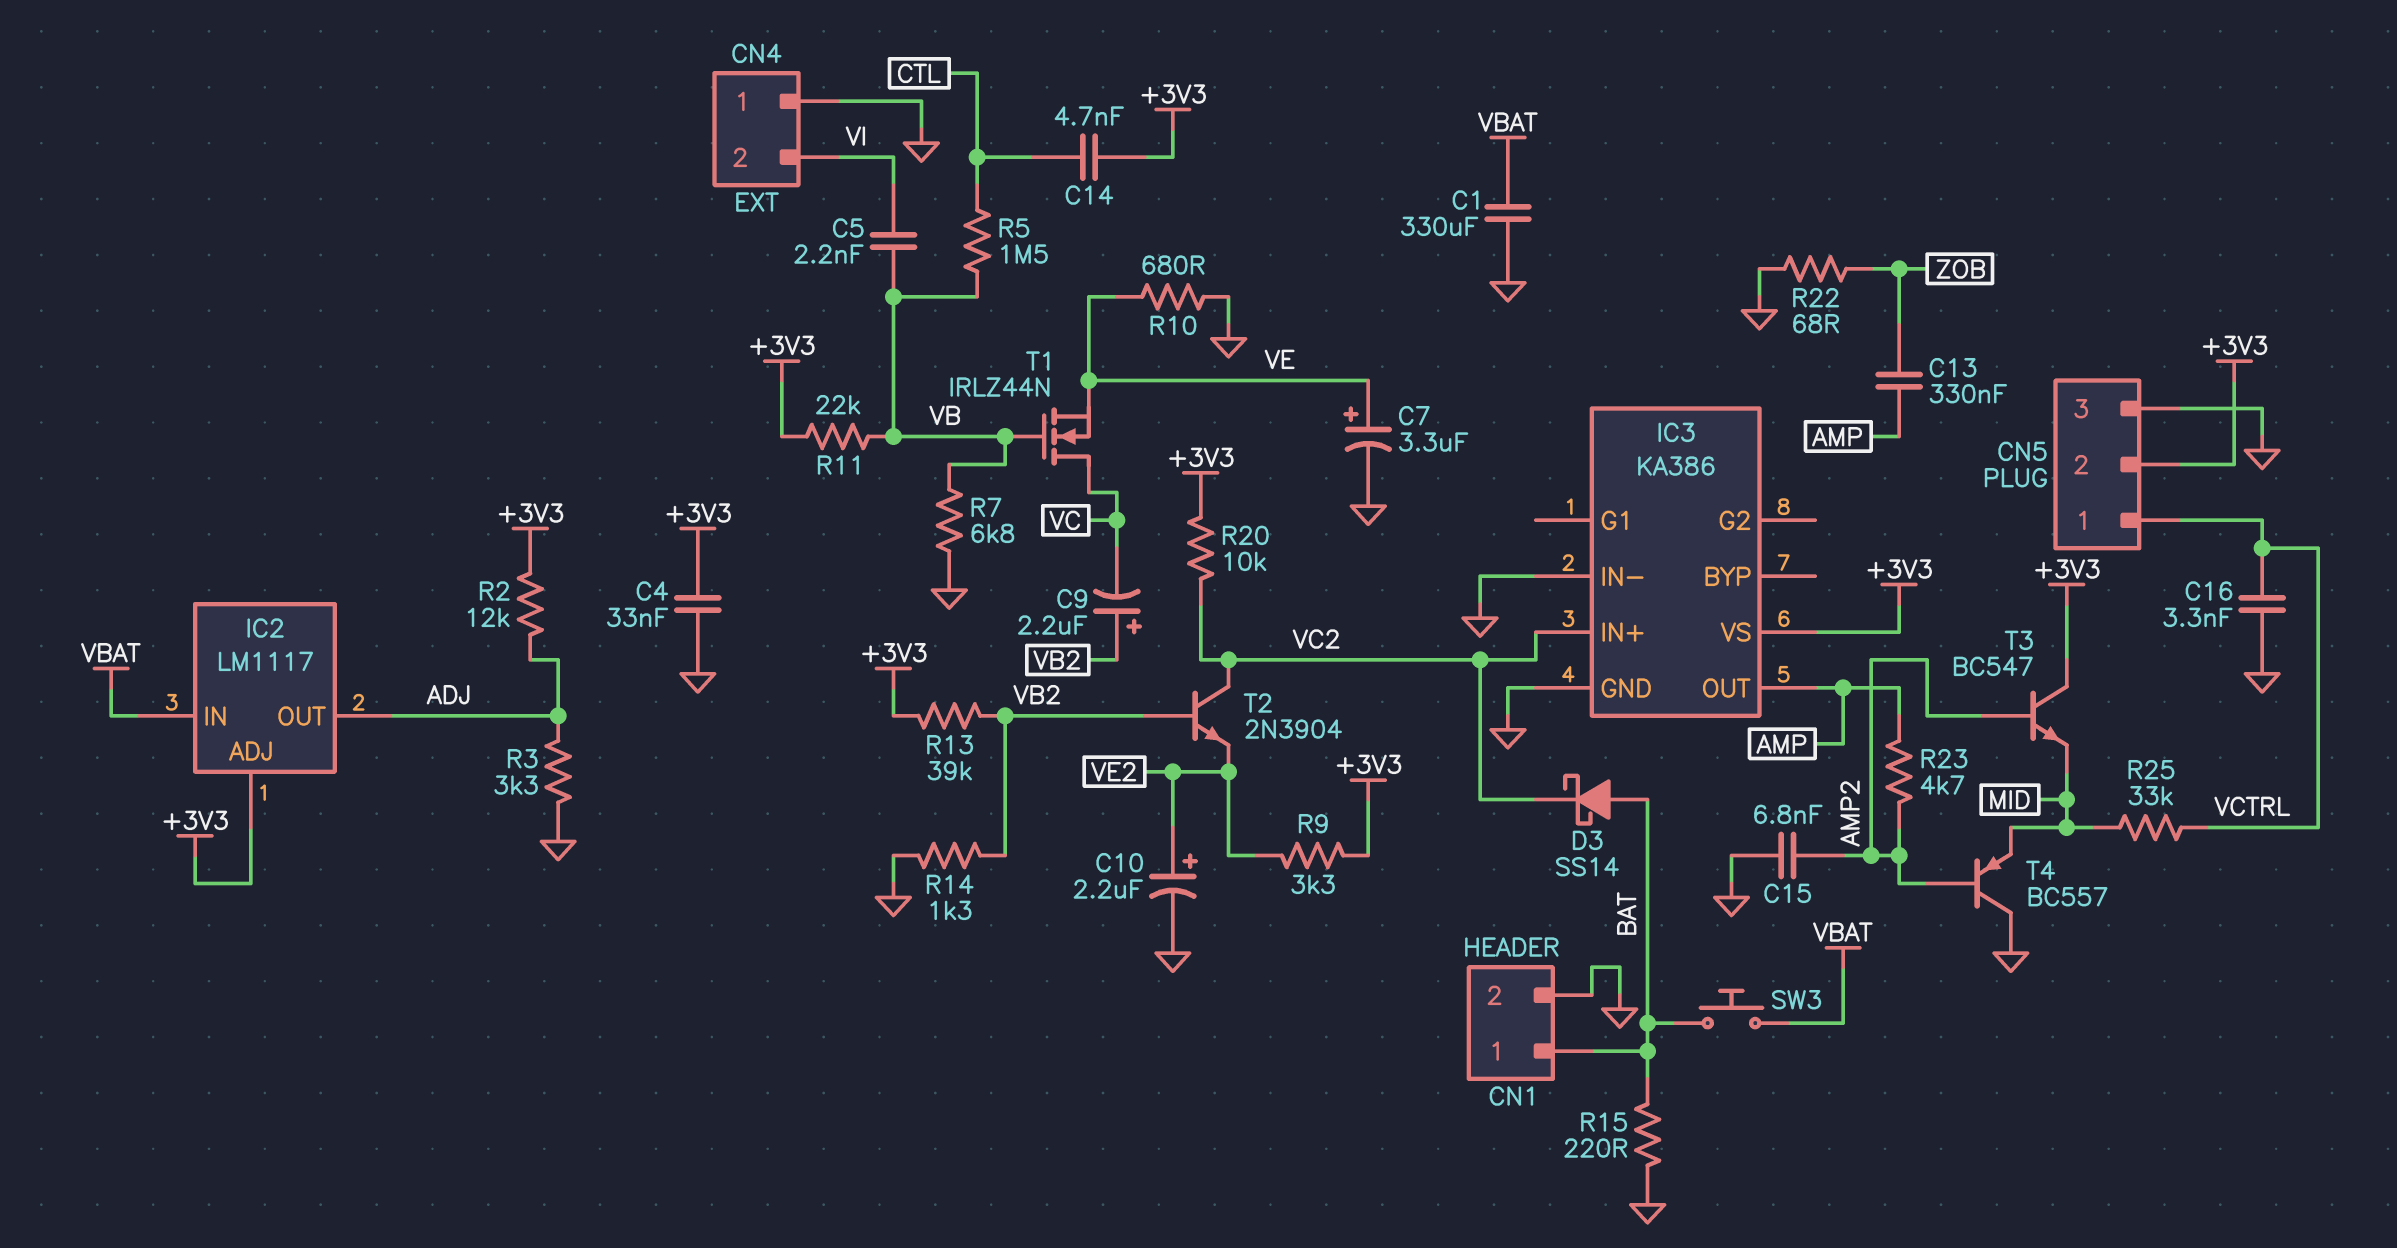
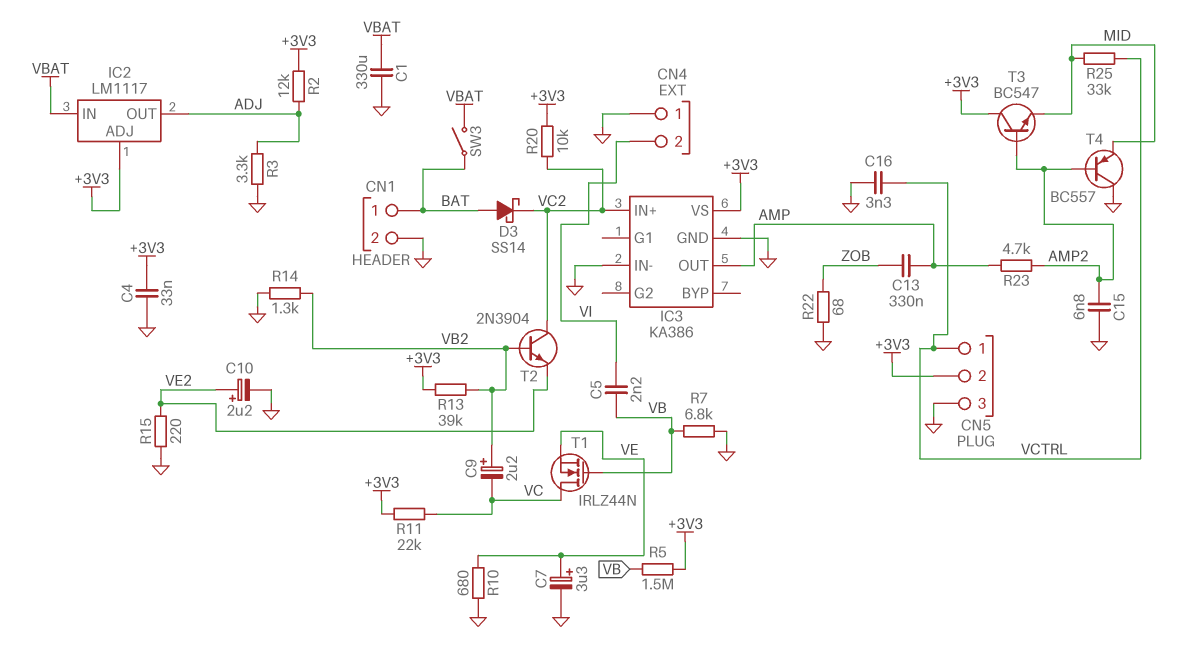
C14: 4.7nF (+3V3, CTL) -> none
R5: 1.5M (CTL, VB) -> 1.5M (+3V3, VB)
R9: 3.3k (+3V3, VE2) -> none
R11: 22k (+3V3, VB) -> 22k (+3V3, VC)
R15: 220 (BAT, GND) -> 220 (GND, VE2)
SW3: button (BAT, VBAT) -> switch (BAT, VBAT)

